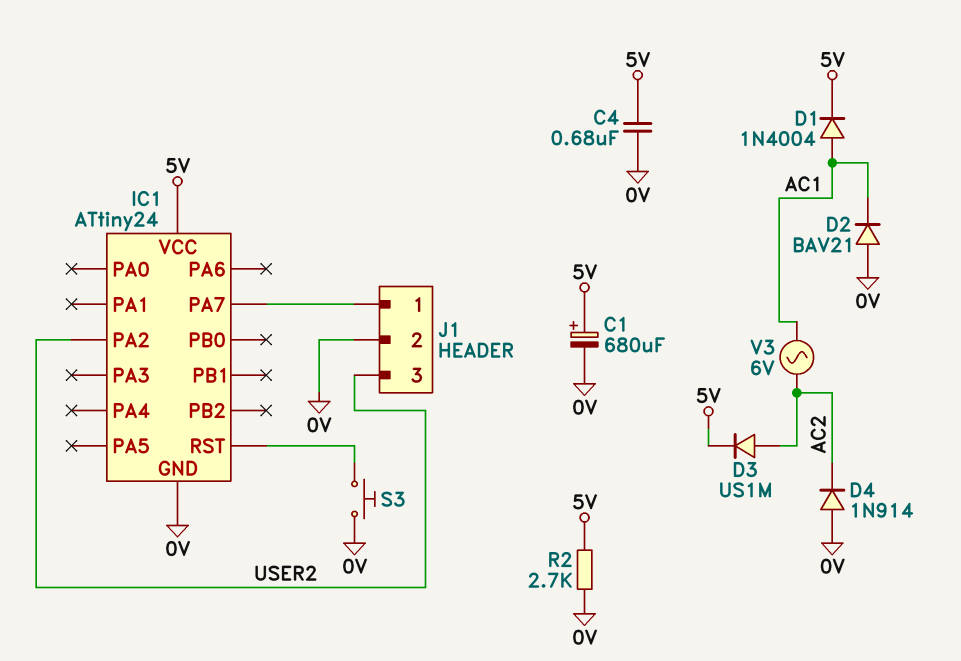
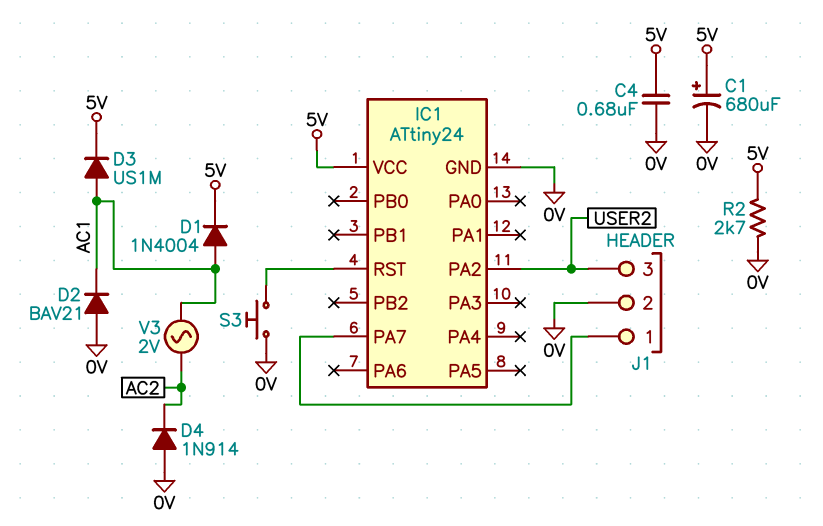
D3: diode US1M (A AC2, K 5V) -> diode US1M (A AC1, K 5V)
V3: AC 6V (AC1, AC2) -> AC 2V (AC1, AC2)

